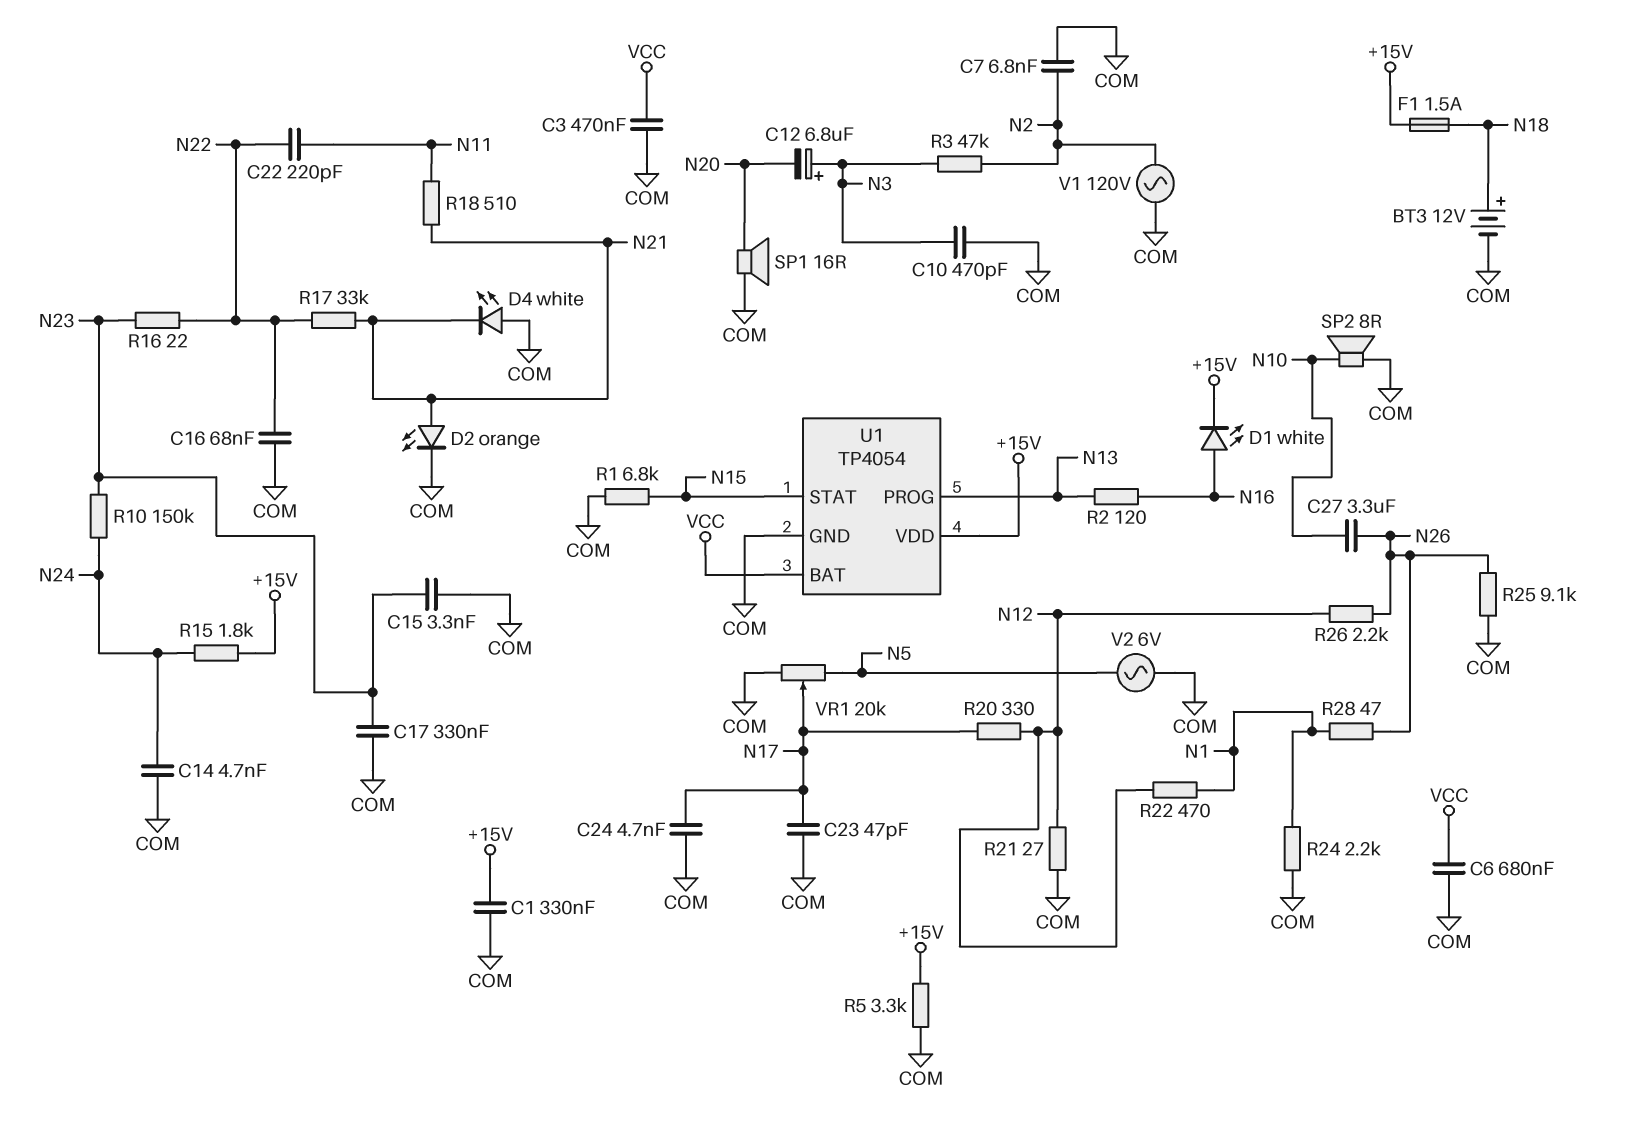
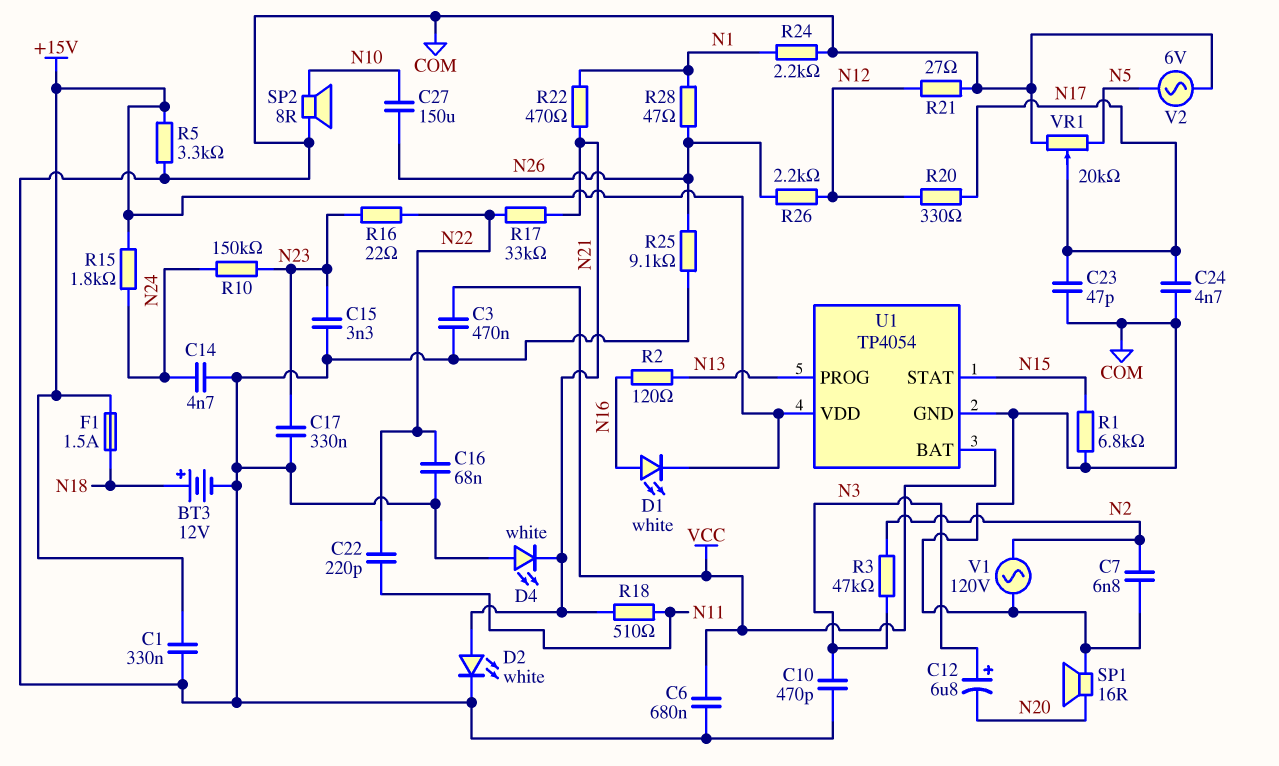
C27: 3.3uF (N10, N26) -> 150uF (N10, N26)
D2: LED orange (A N21, K COM) -> LED white (A N21, K COM)
R22: 470 (N1, N12) -> 470 (N1, N21)

